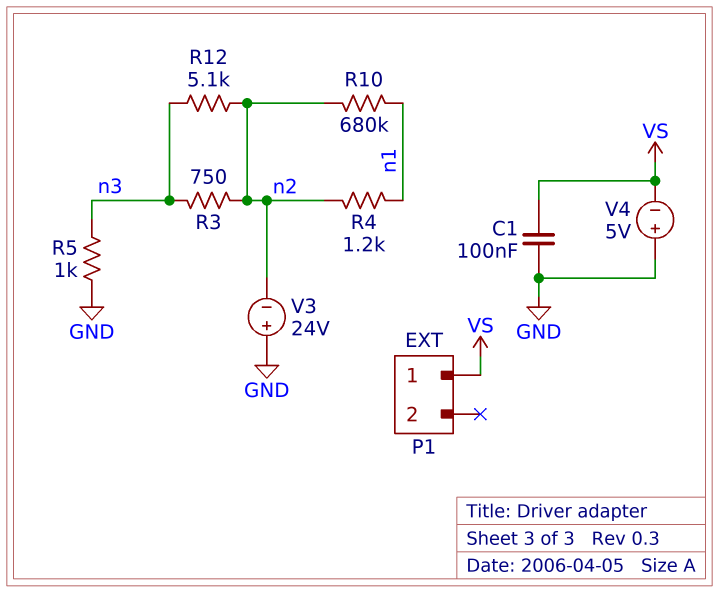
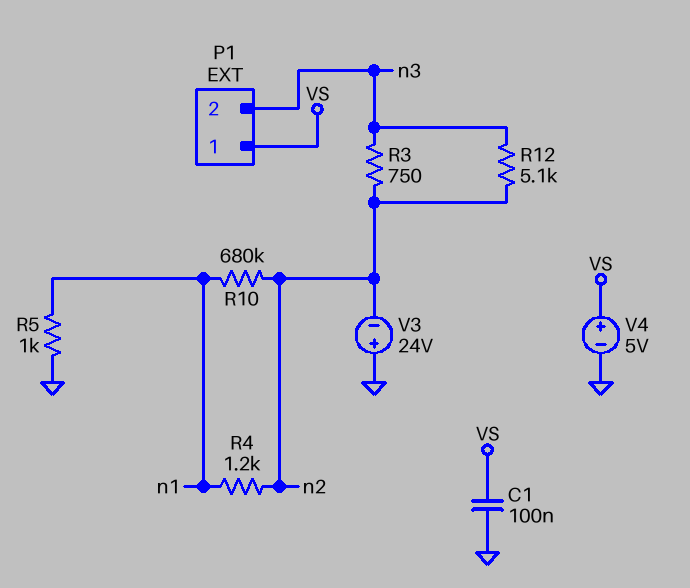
P1 pin 2: none -> n3
R5: 1k (GND, n3) -> 1k (GND, n1)
V4: 5V (plus GND, minus VS) -> 5V (plus VS, minus GND)

